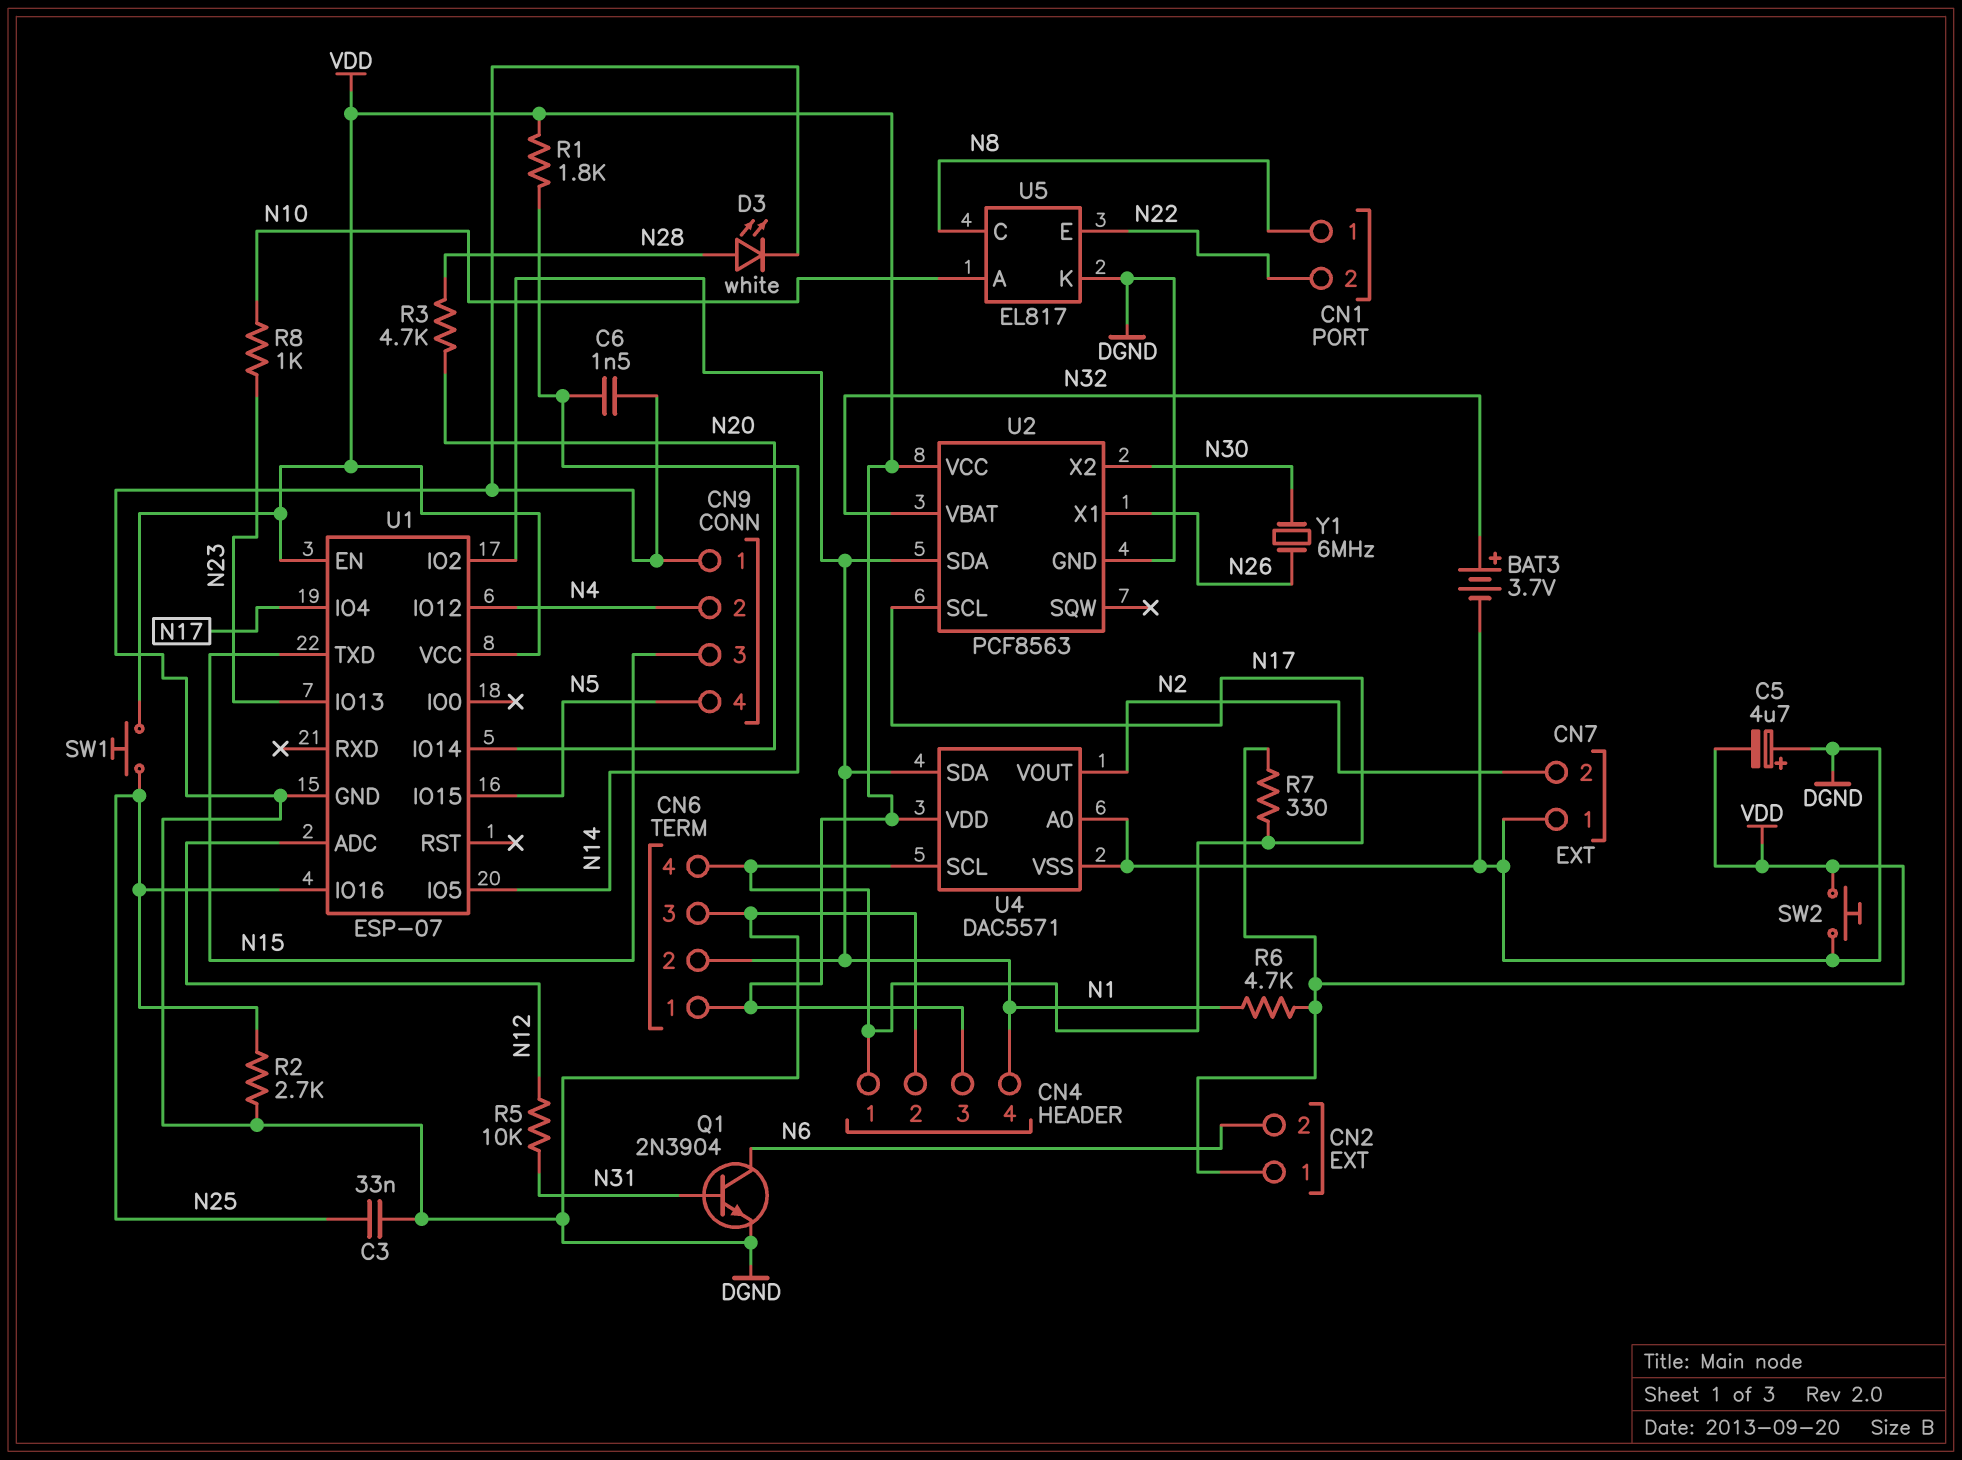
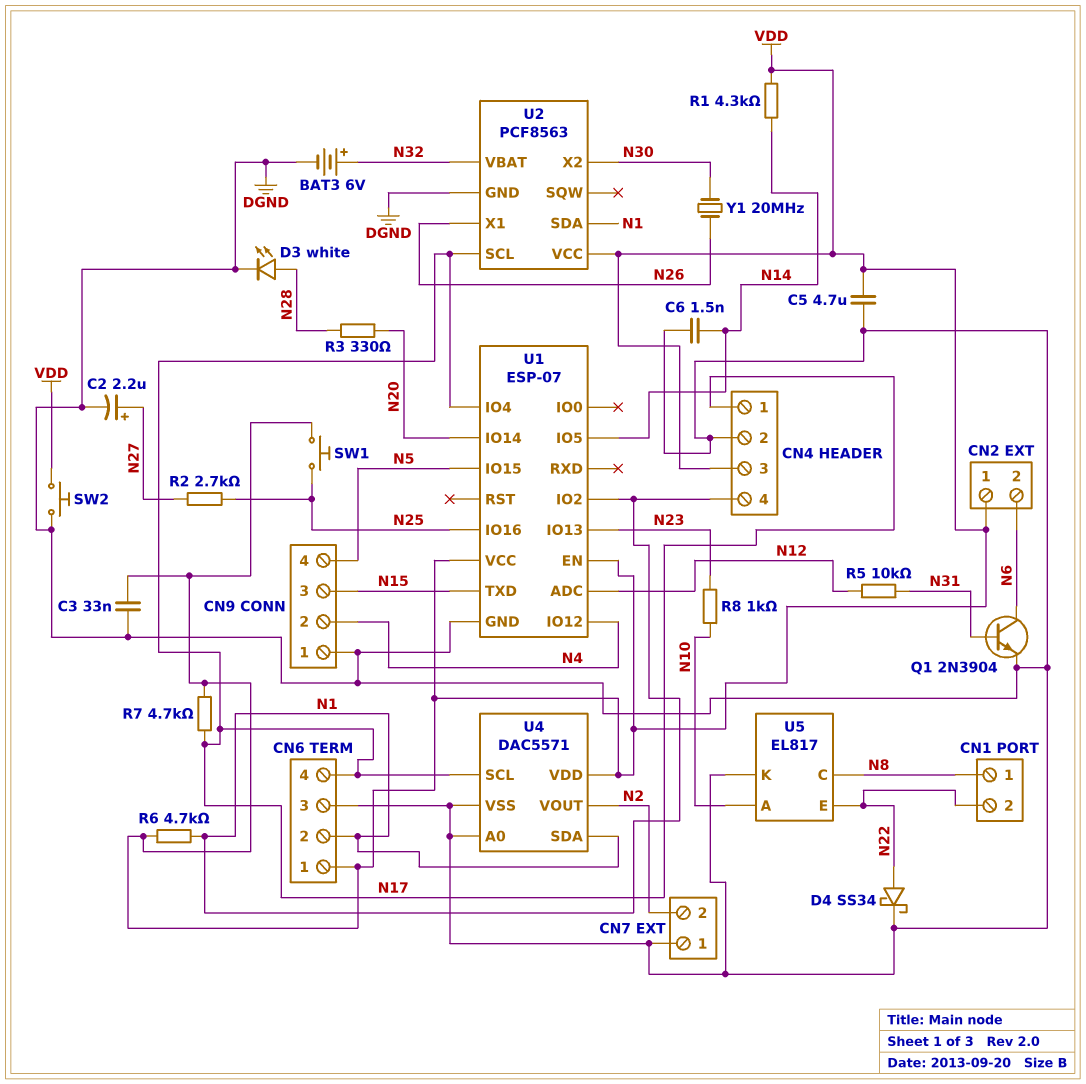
BAT3: 3.7V (plus N32, minus DGND) -> 6V (plus N32, minus DGND)
C2: none -> 2.2uF (plus N27, minus DGND)
C3: 33nF (DGND, N25) -> 33nF (DGND, VDD)
C5: 4.7uF (plus DGND, minus VDD) -> 4.7uF (DGND, VDD)
D4: none -> schottky SS34 (A N22, K DGND)
R1: 1.8k (N14, VDD) -> 4.3k (N14, VDD)
R2: 2.7k (DGND, N25) -> 2.7k (N25, N27)
R3: 4.7k (N20, N28) -> 330 (N20, N28)
R7: 330 (N17, VDD) -> 4.7k (N17, VDD)
Y1: 6MHz (N26, N30) -> 20MHz (N26, N30)

